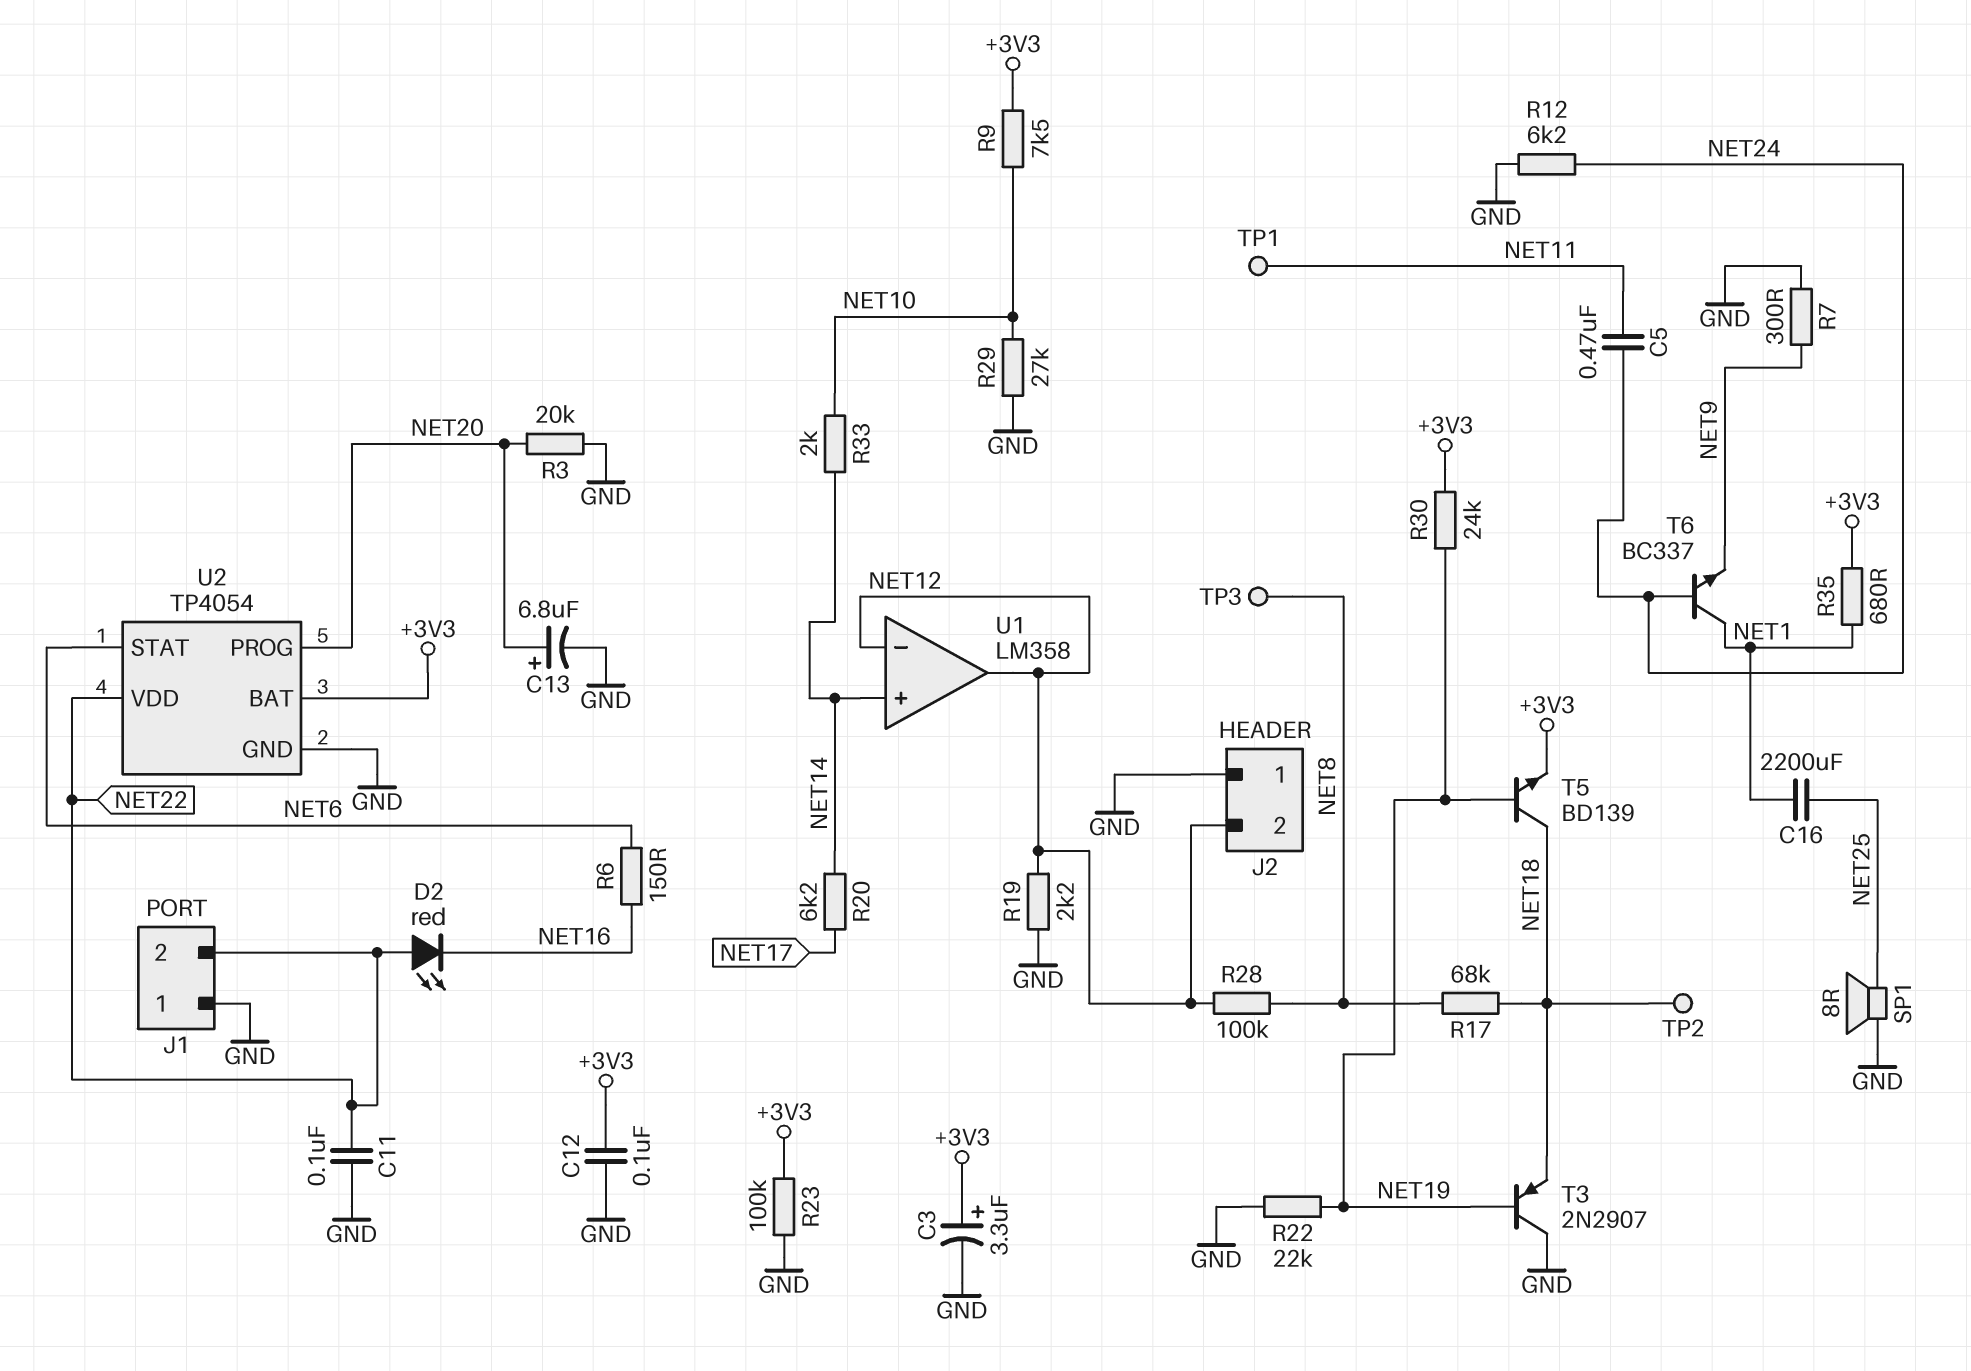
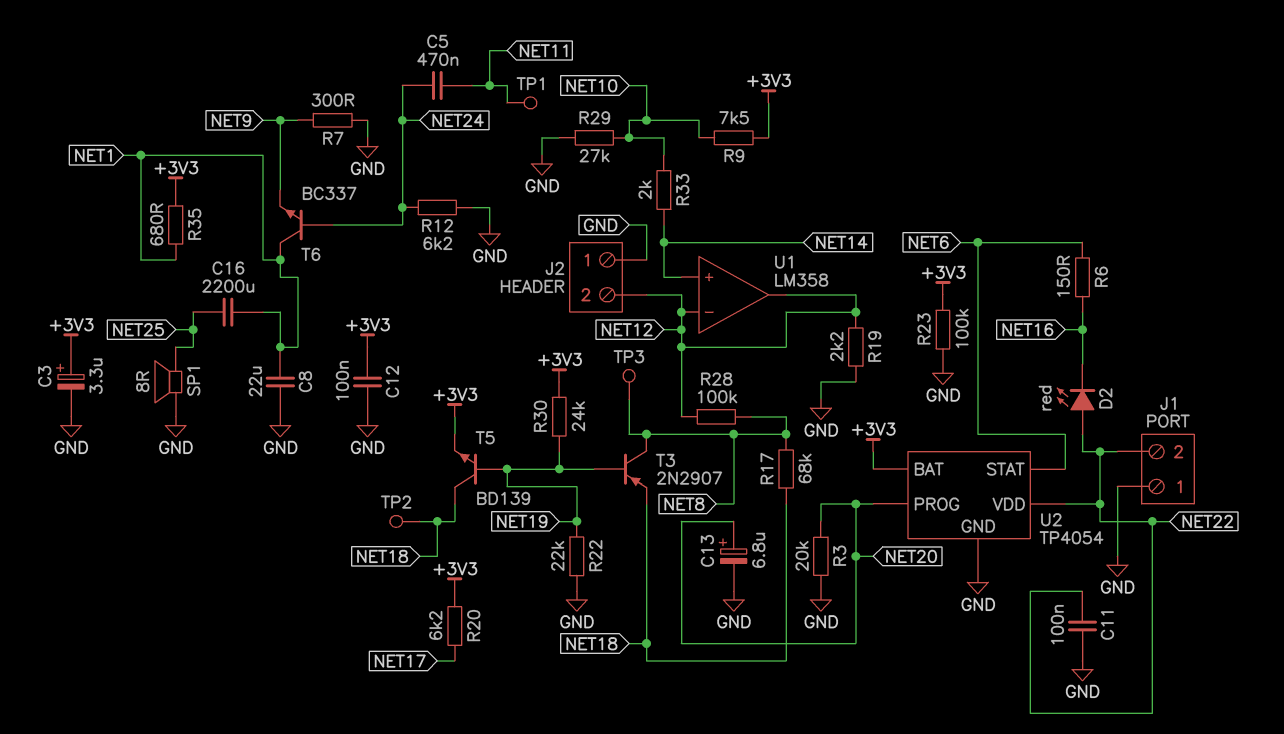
C8: none -> 22uF (GND, NET1)
R20: 6.2k (NET14, NET17) -> 6.2k (+3V3, NET17)
T3: PNP 2N2907 (B NET19, C GND, E NET18) -> PNP 2N2907 (B NET19, C NET8, E NET18)

